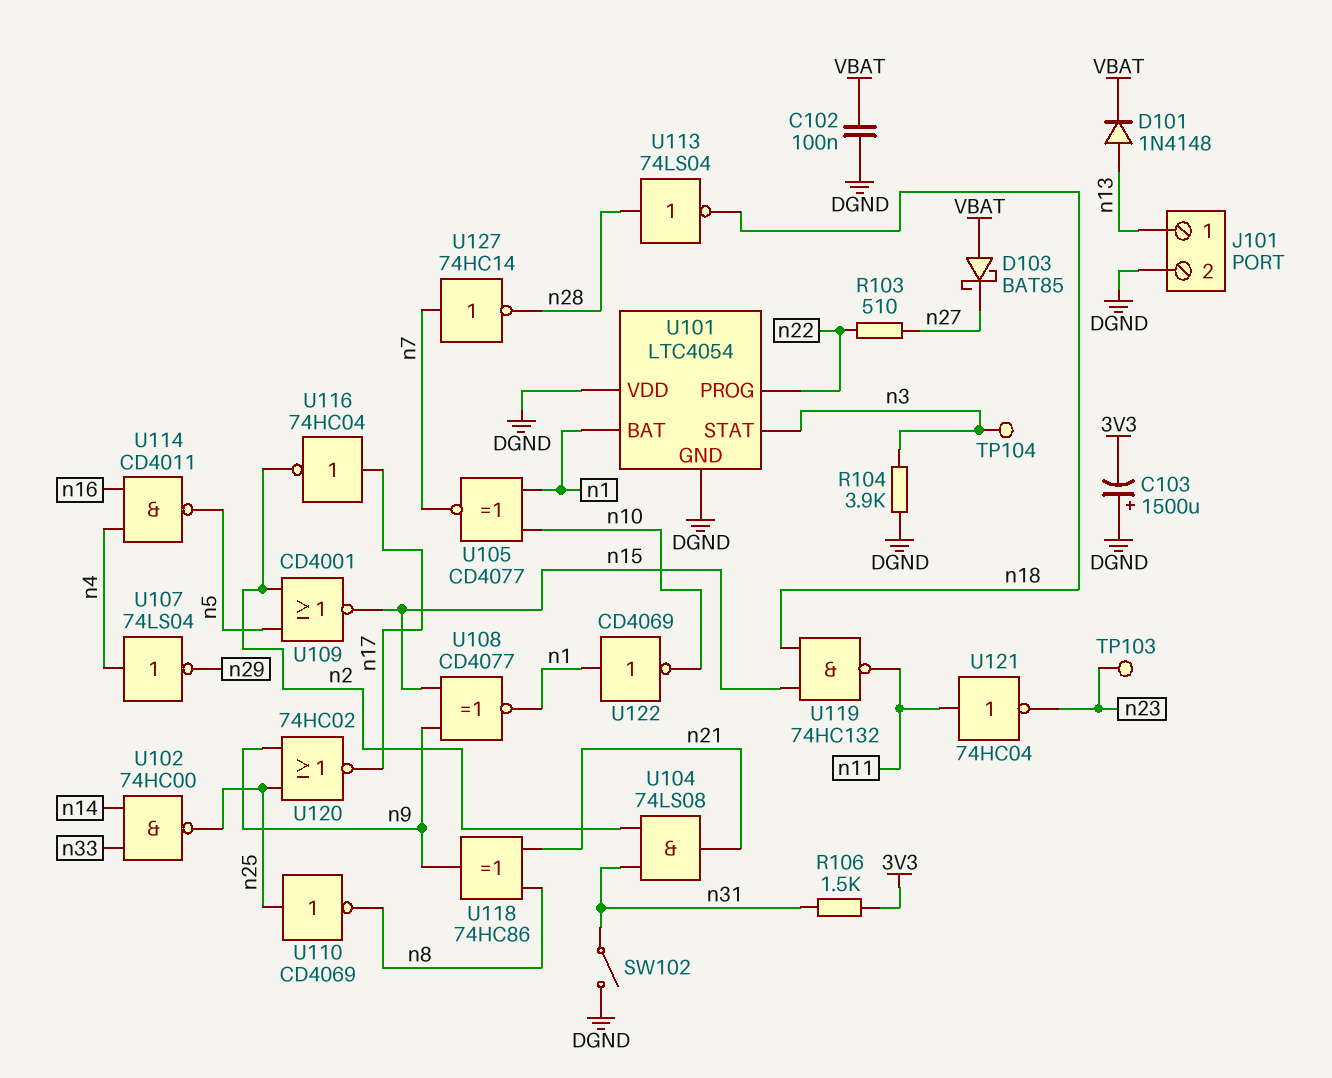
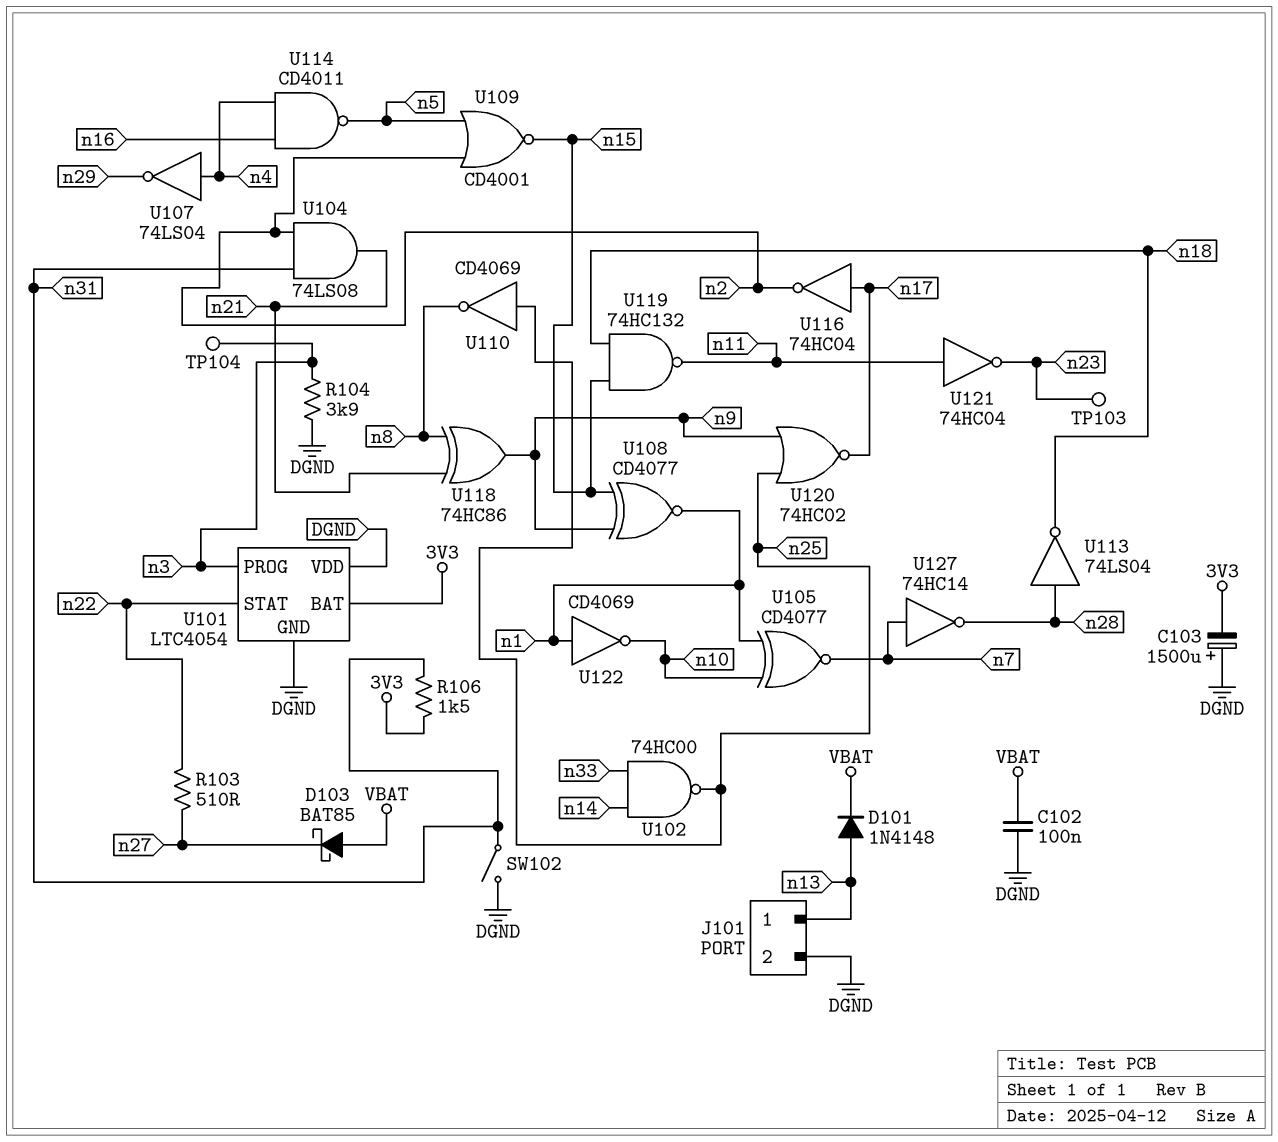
U101 pin BAT: n1 -> 3V3
U101 pin PROG: n22 -> n3
U101 pin STAT: n3 -> n22

